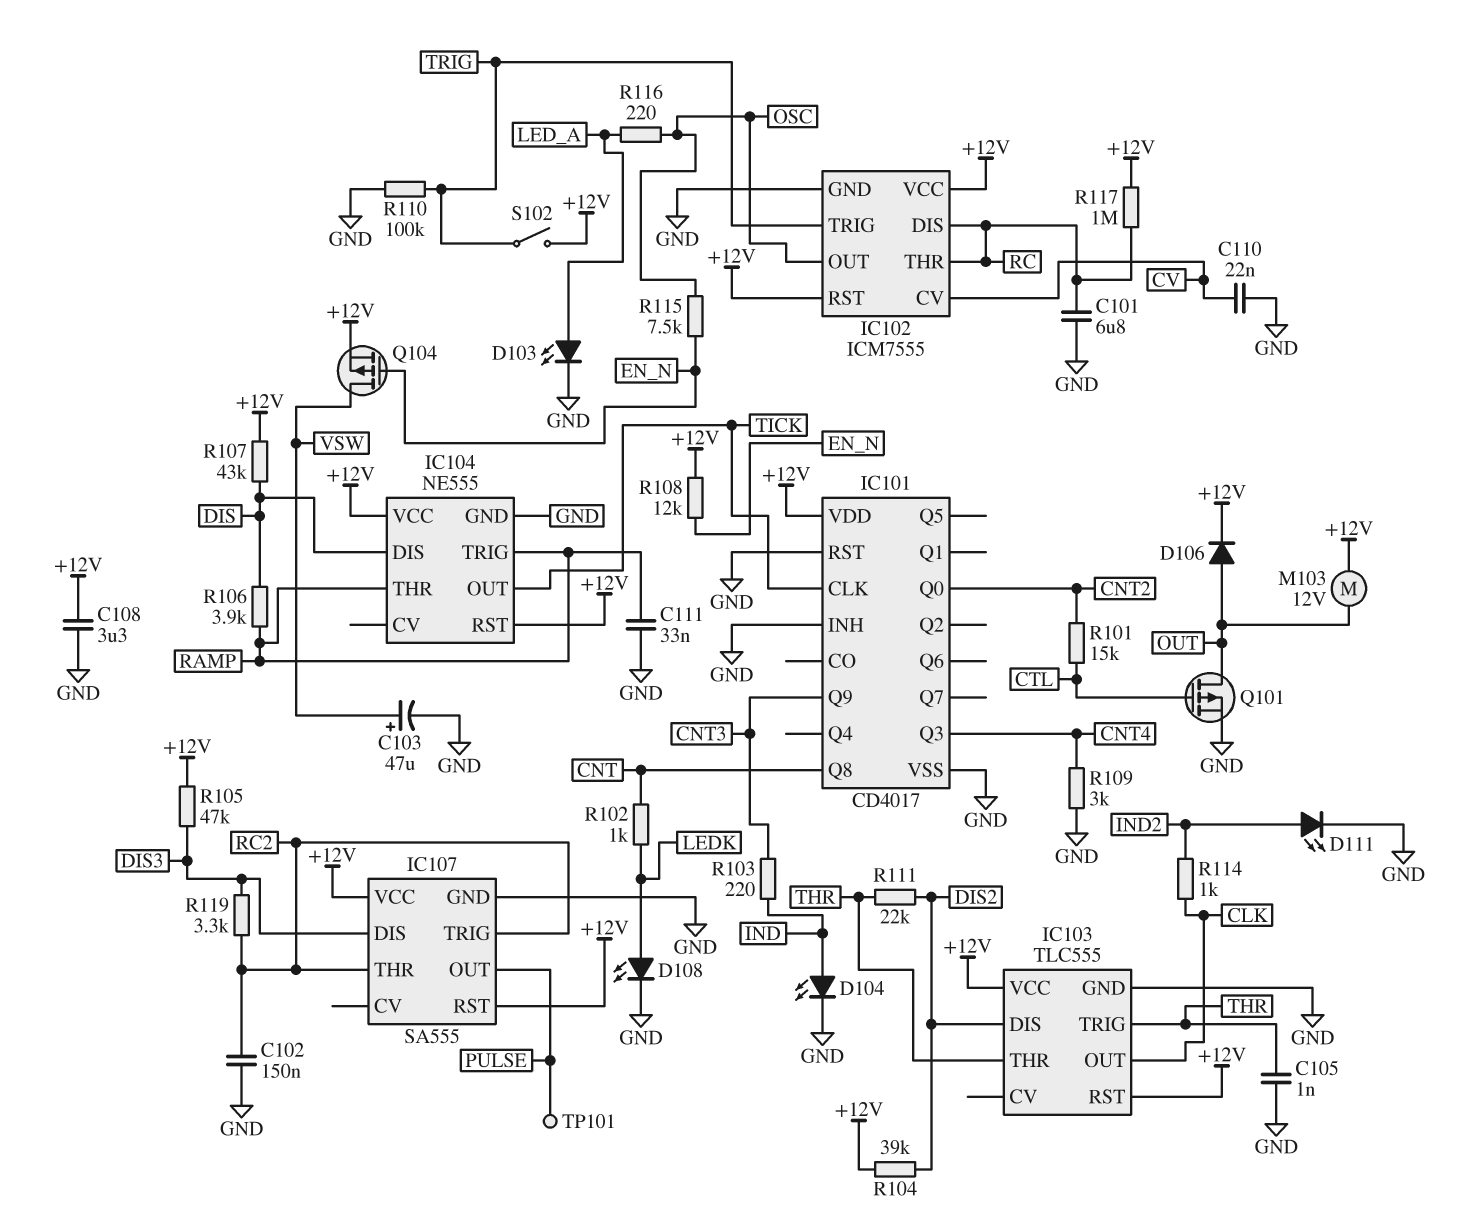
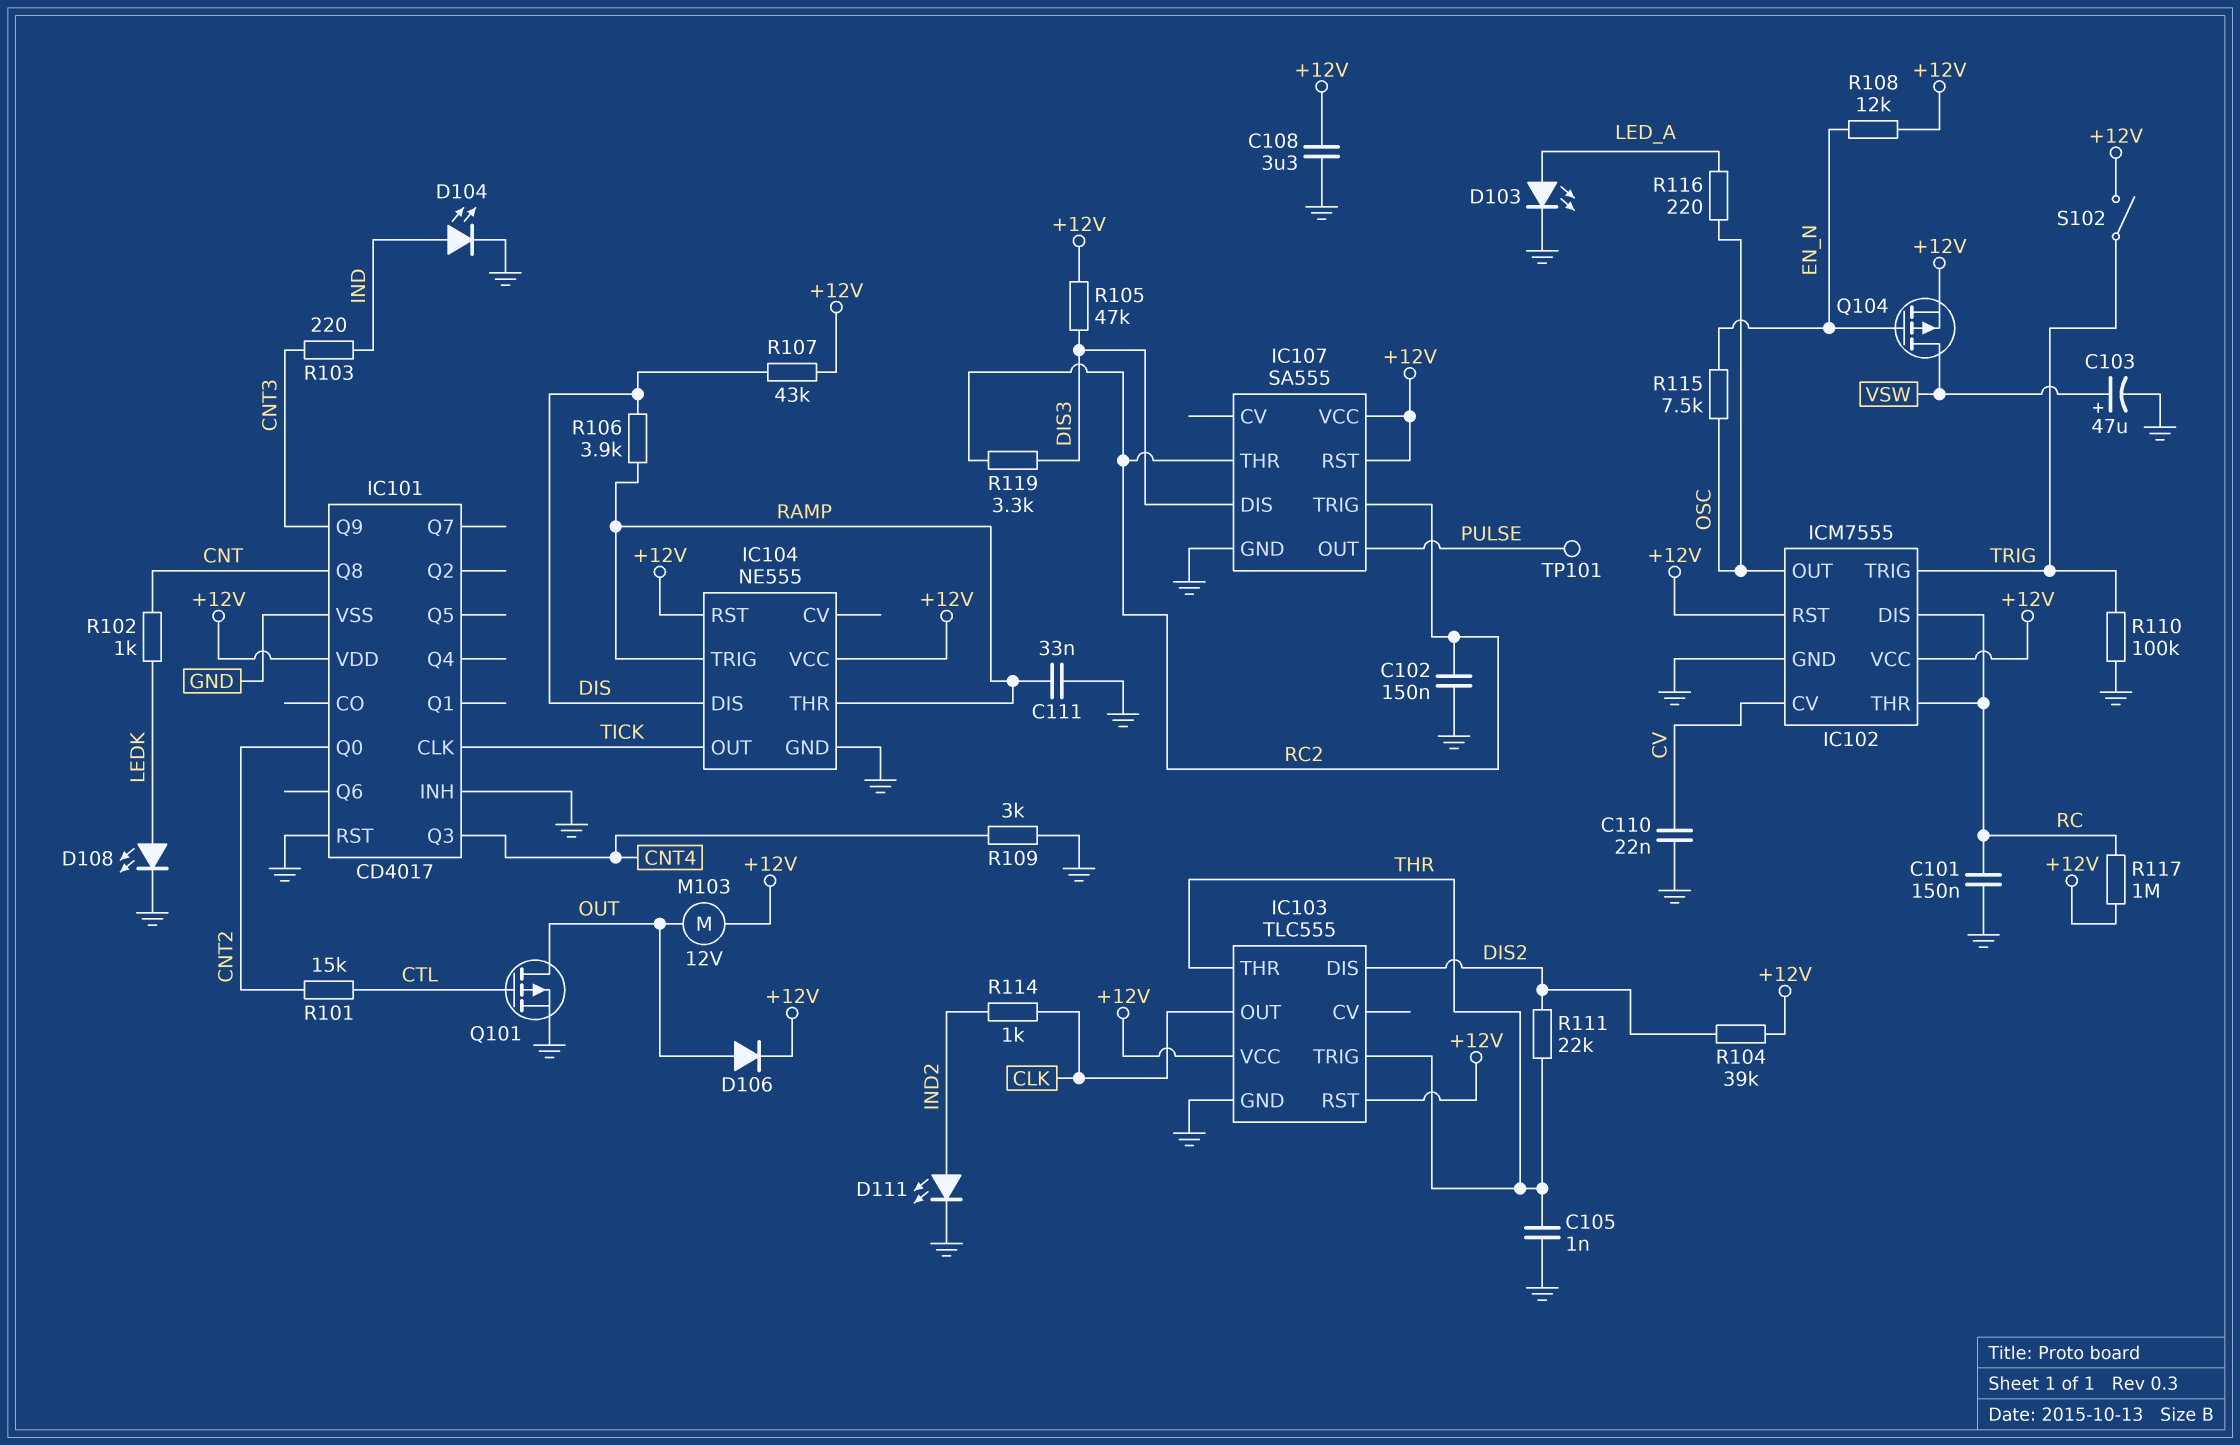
C101: 6.8uF (GND, RC) -> 150nF (GND, RC)

